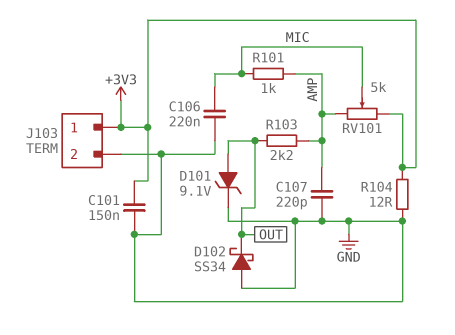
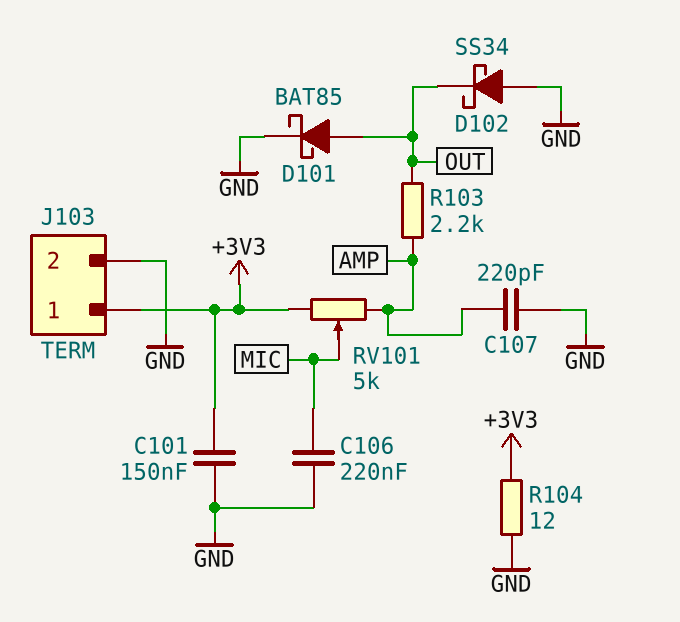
D101: zener 9.1V (A OUT, K GND) -> schottky BAT85 (A OUT, K GND)
R101: 1k (AMP, MIC) -> none

